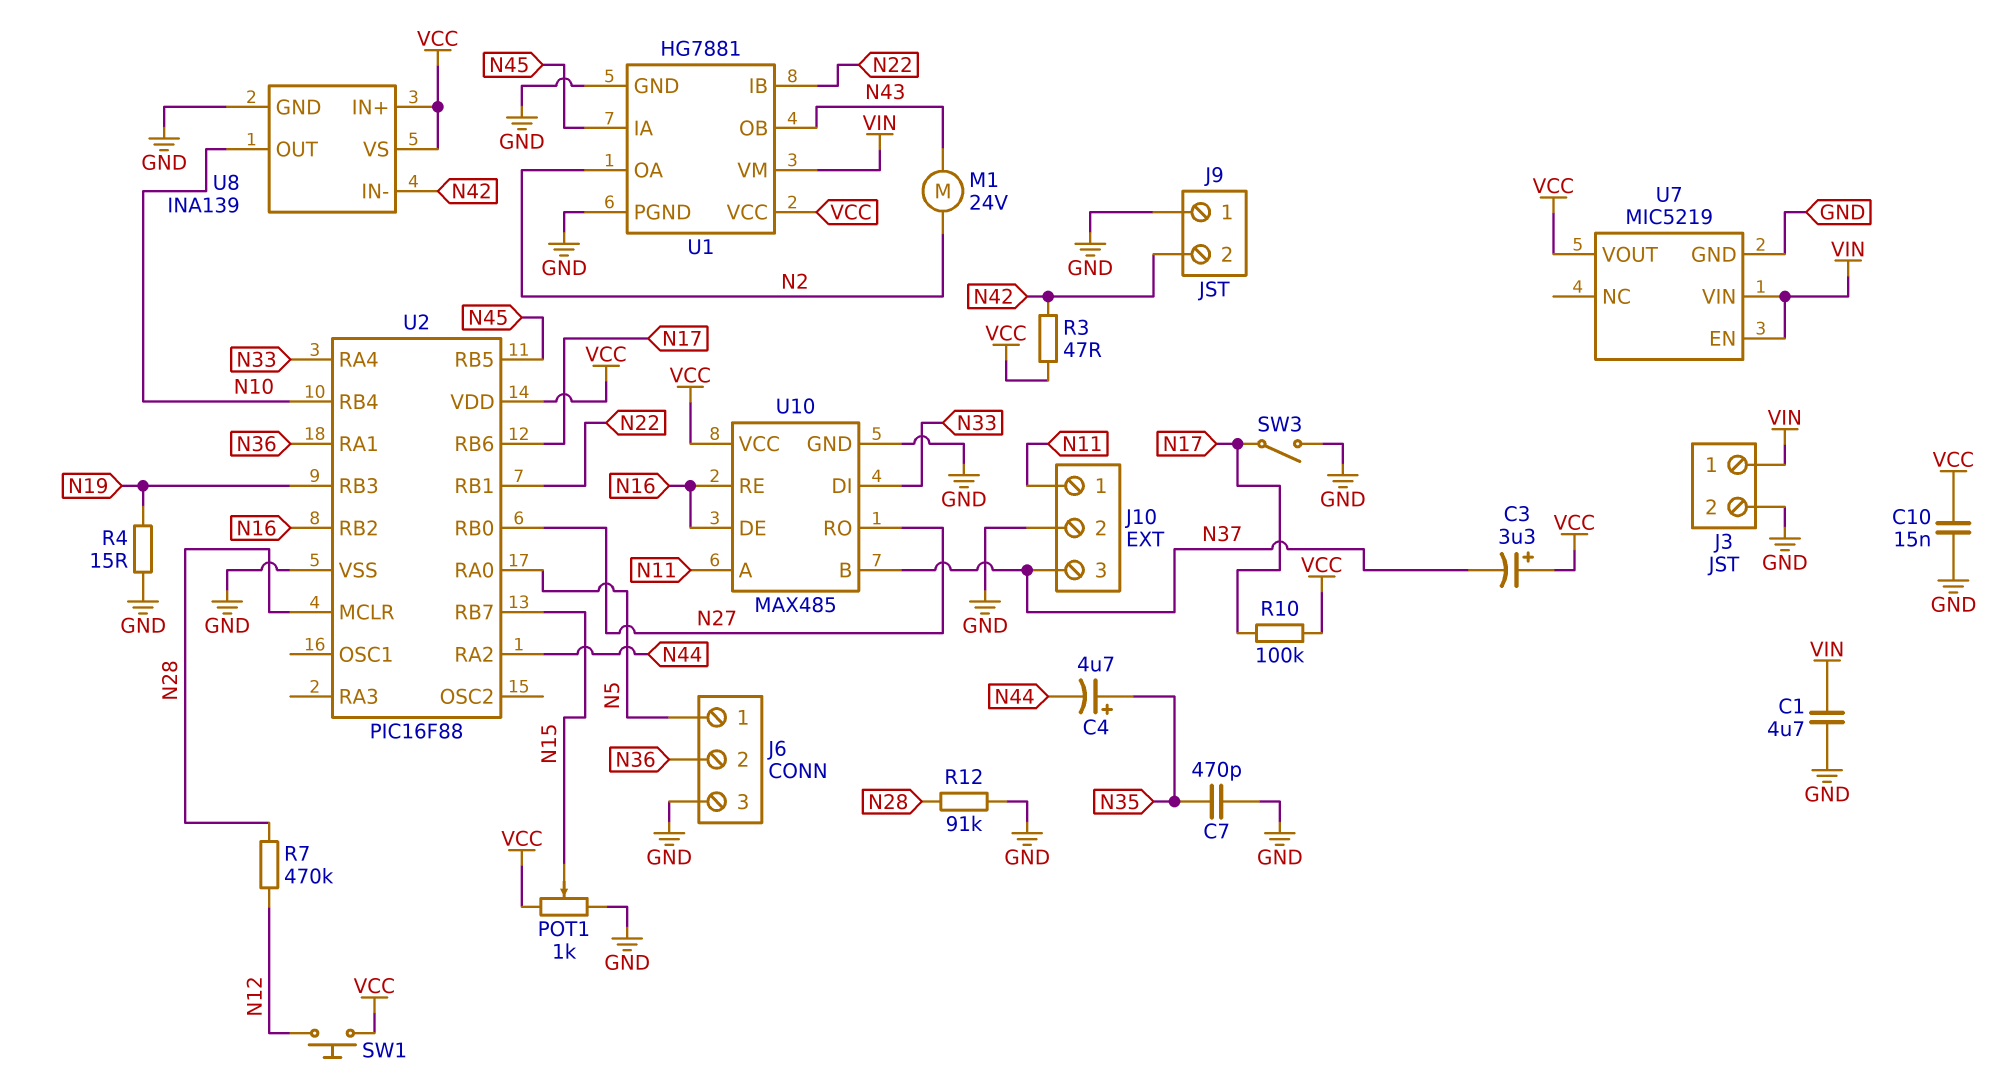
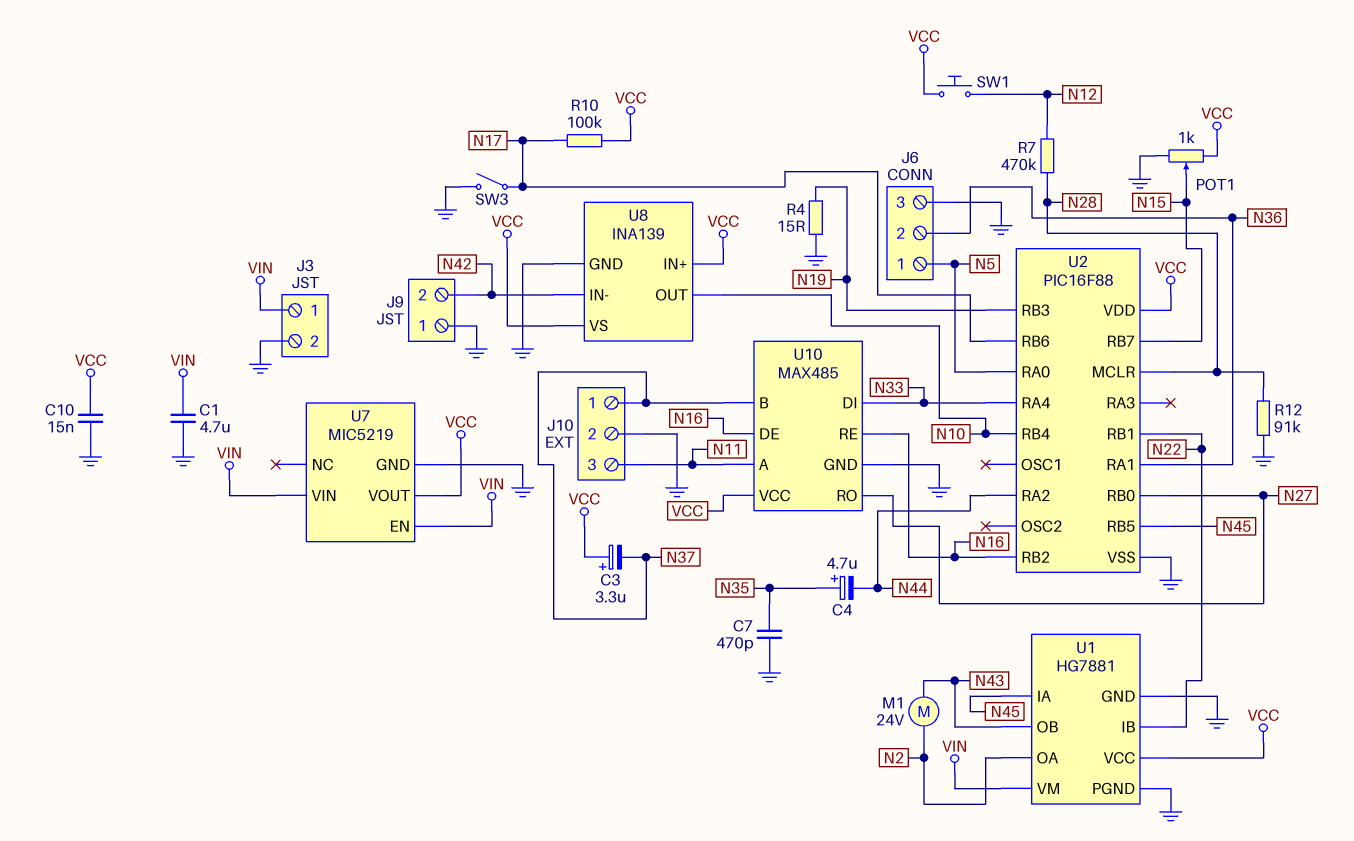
J10 pin 1: N11 -> N37
J10 pin 3: N37 -> N11
R3: 47 (N42, VCC) -> none

